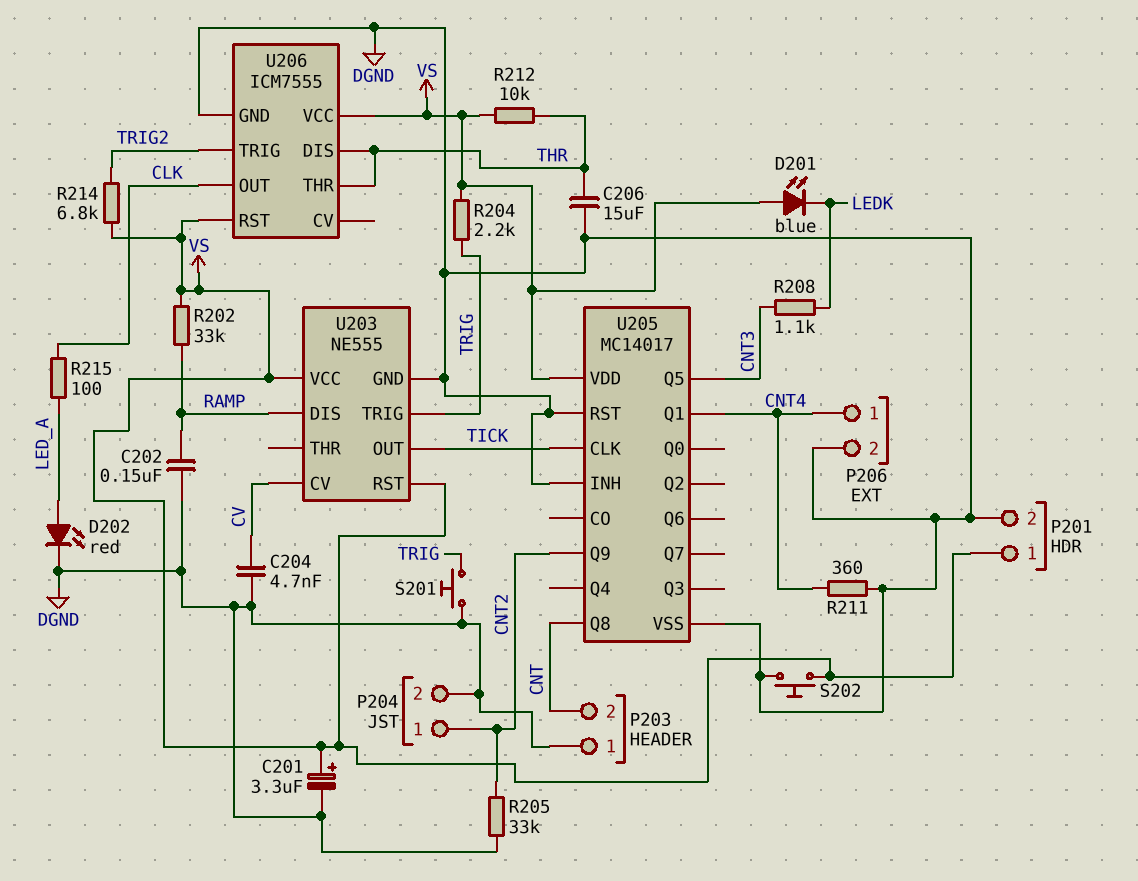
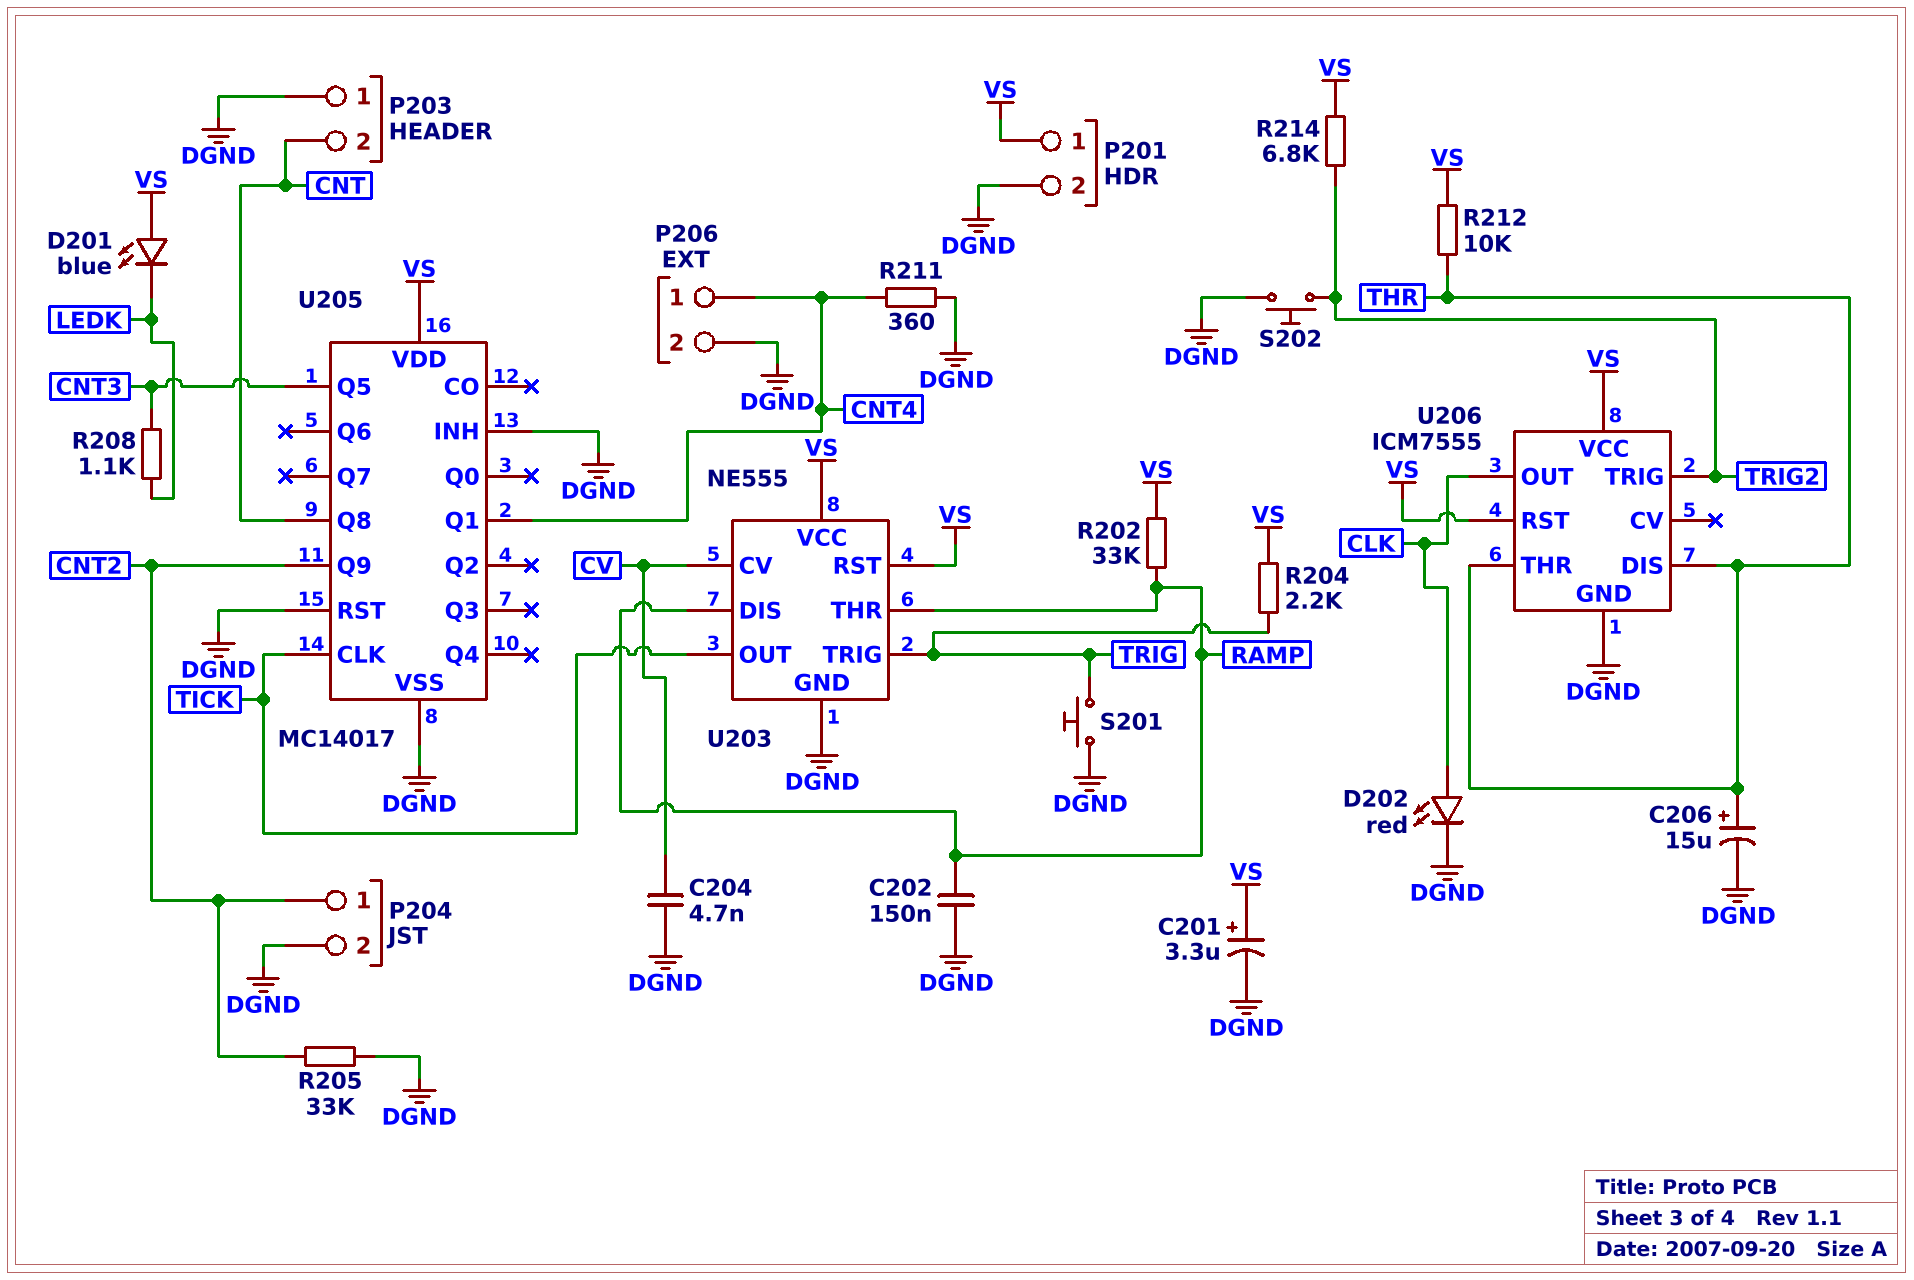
C206: 15uF (DGND, THR) -> 15uF (plus THR, minus DGND)
D202: LED red (A LED_A, K DGND) -> LED red (A CLK, K DGND)
R215: 100 (CLK, LED_A) -> none
S202: button (DGND, VS) -> button (DGND, TRIG2)
U203 pin THR: none -> RAMP

